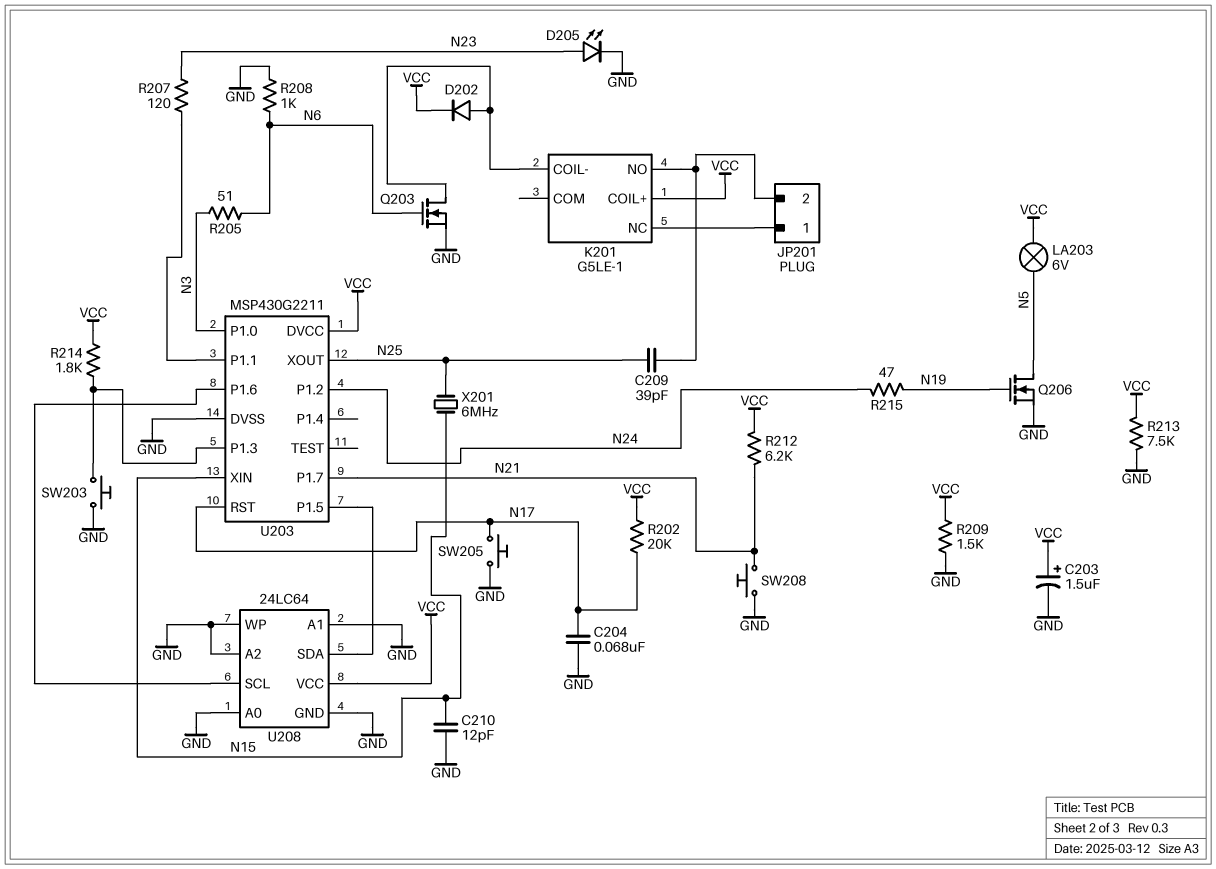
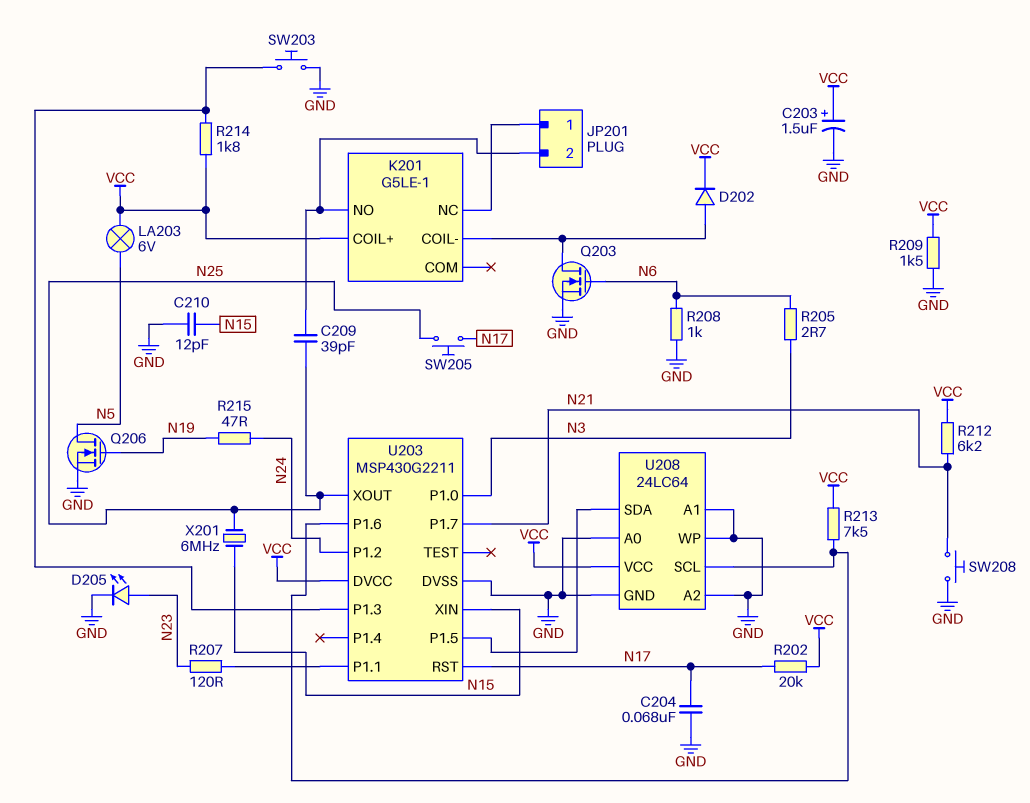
R205: 51 (N3, N6) -> 2.7 (N3, N6)
R213: 7.5k (GND, VCC) -> 7.5k (U203/P1.6, VCC)
SW205: button (GND, N17) -> button (N17, N25)

